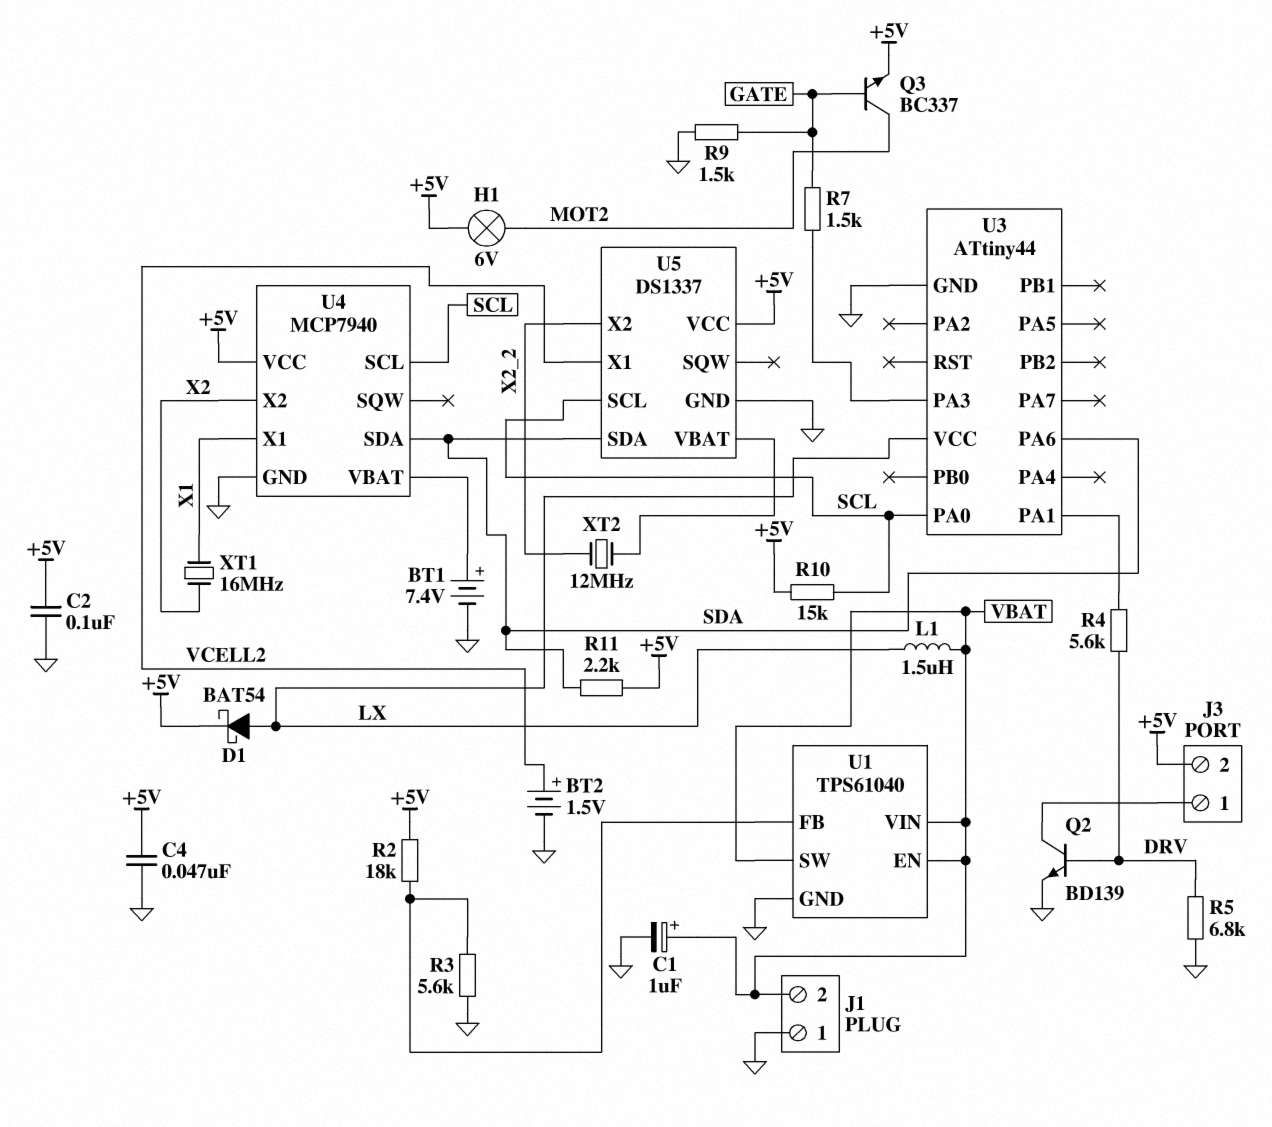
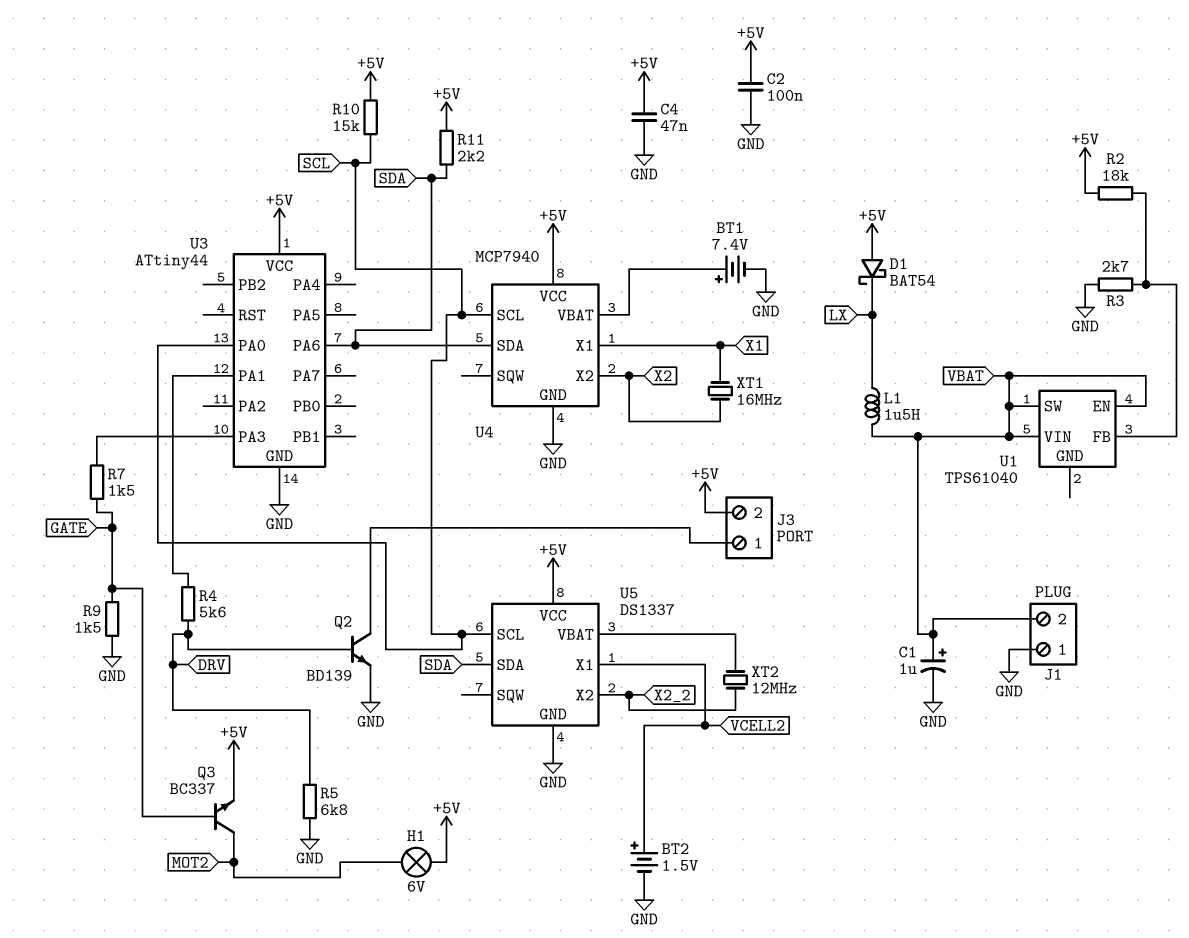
D1: schottky BAT54 (A LX, K +5V) -> schottky BAT54 (A +5V, K LX)
R3: 5.6k (GND, U1/FB) -> 2.7k (GND, U1/FB)
U1 pin GND: GND -> none
U3 pin VCC: LX -> +5V

